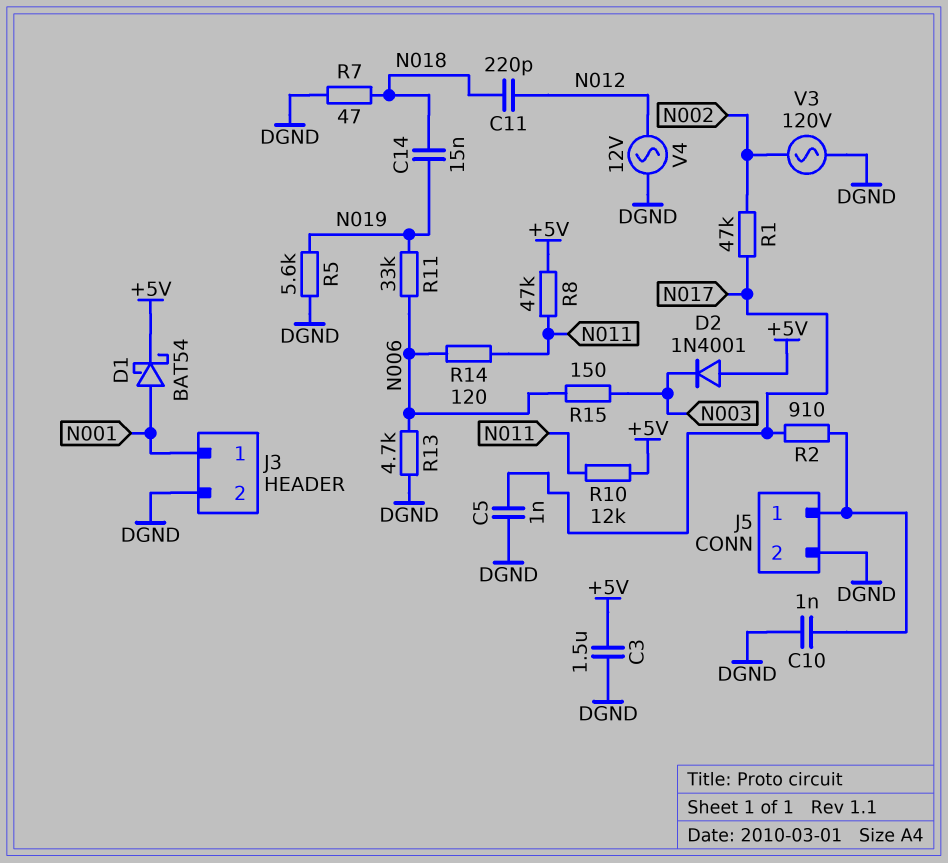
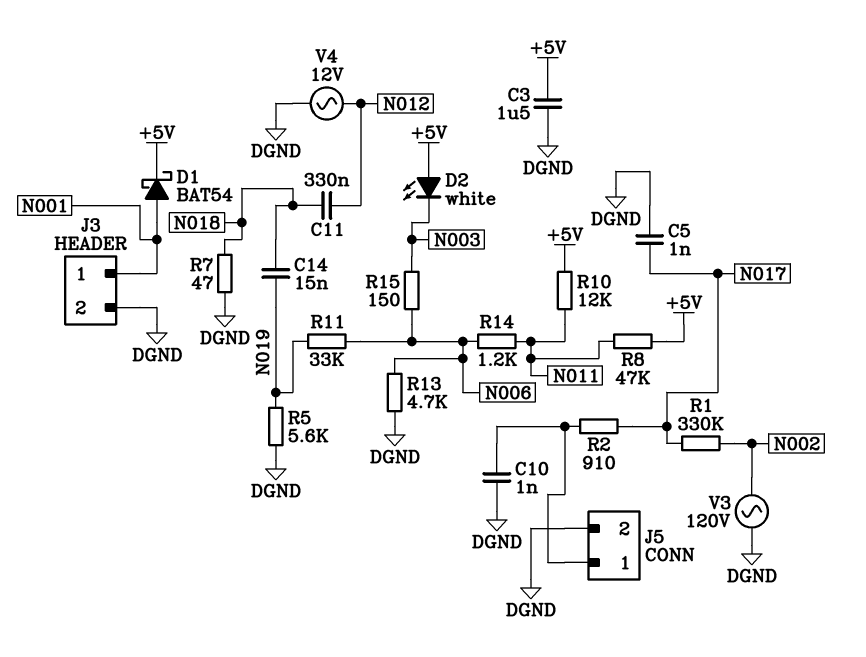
C11: 220pF (N012, N018) -> 330nF (N012, N018)
D2: diode 1N4001 (A +5V, K N003) -> LED white (A +5V, K N003)
R1: 47k (N002, N017) -> 330k (N002, N017)
R14: 120 (N006, N011) -> 1.2k (N006, N011)

